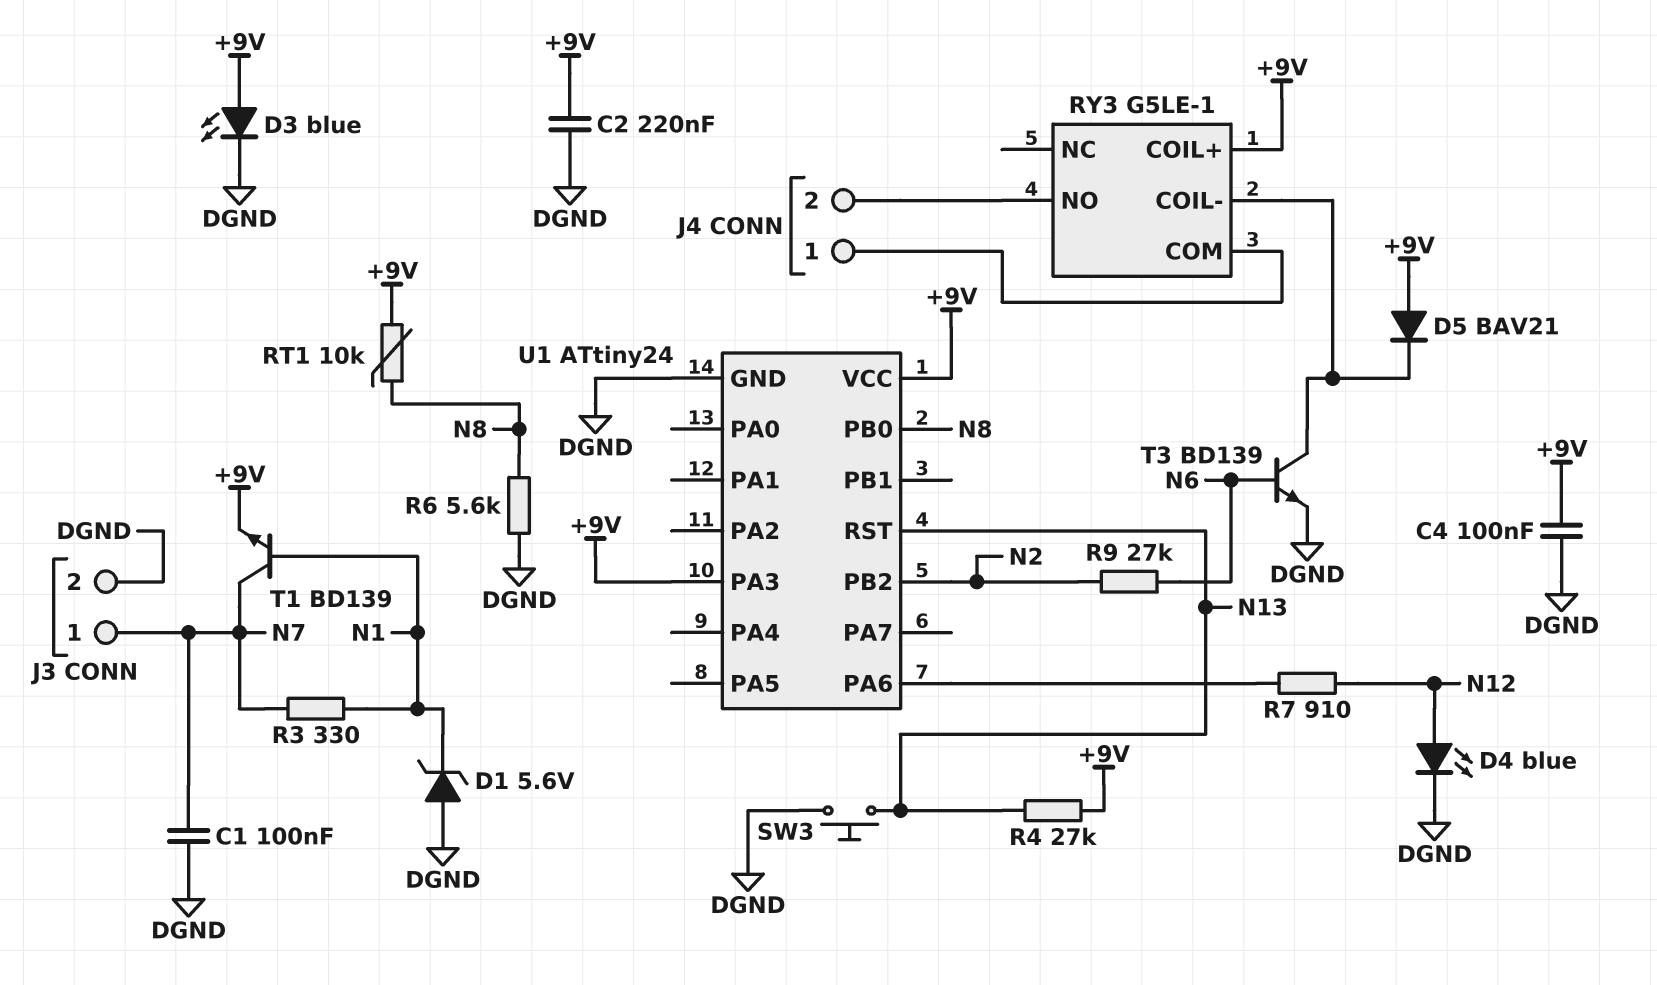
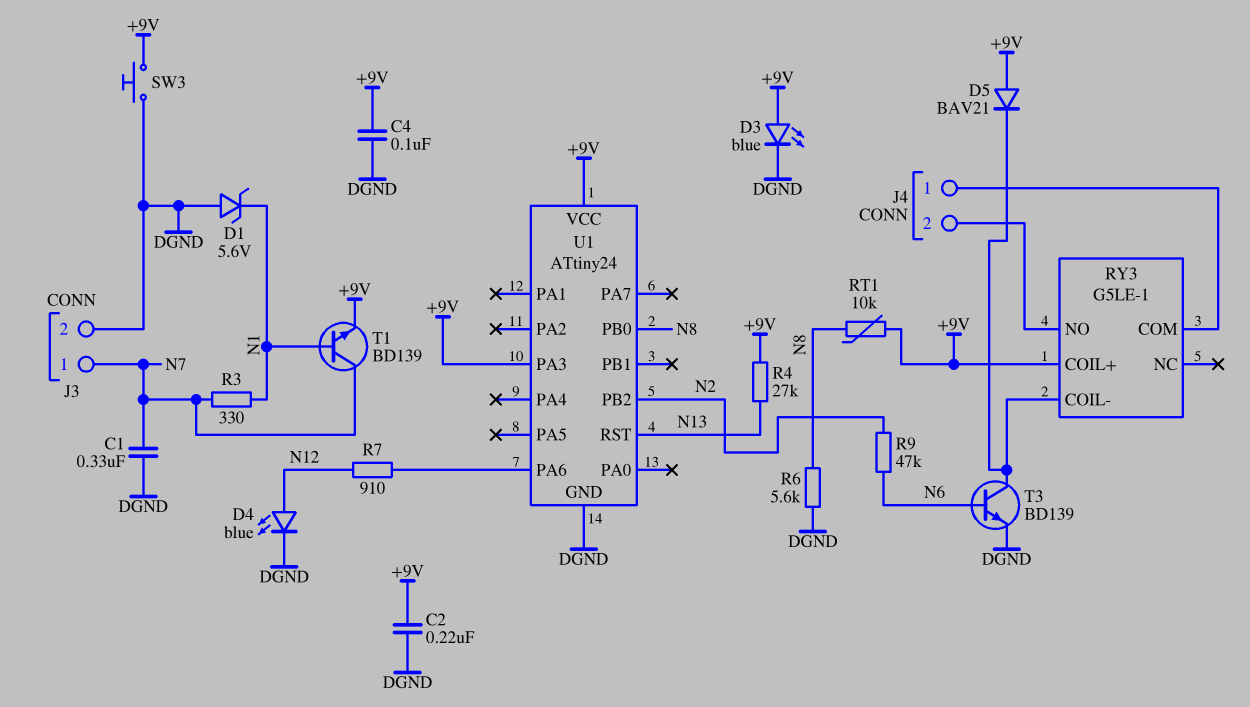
C1: 100nF (DGND, N7) -> 330nF (DGND, N7)
R9: 27k (N2, N6) -> 47k (N2, N6)
SW3: button (DGND, N13) -> button (+9V, DGND)

